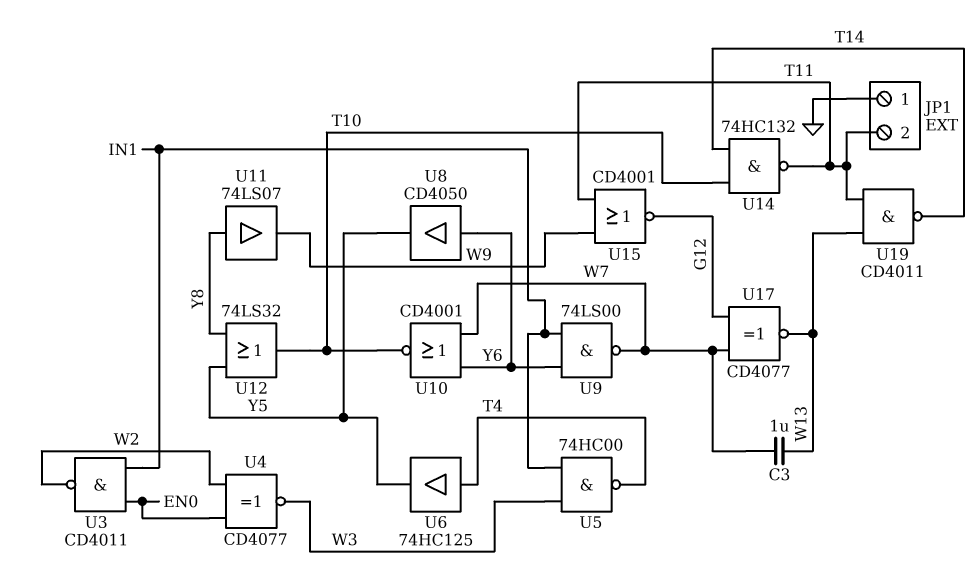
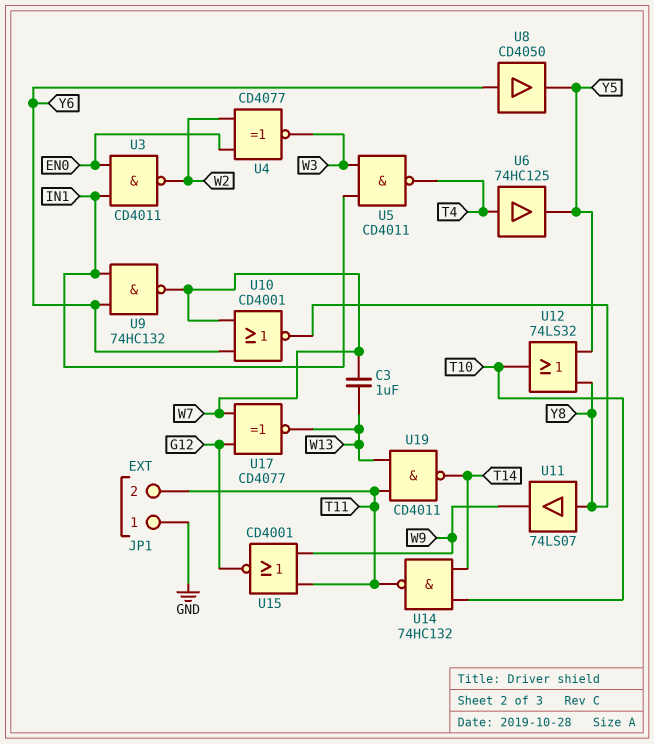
U5: NAND 74HC00 (in IN1, in W3, out T4) -> NAND CD4011 (in IN1, in W3, out T4)
U9: NAND 74LS00 (in IN1, in Y6, out W7) -> NAND 74HC132 (in IN1, in Y6, out W7)
U10: NOR CD4001 (in W7, in Y6, out T10) -> NOR CD4001 (in W7, in Y6, out Y8)

